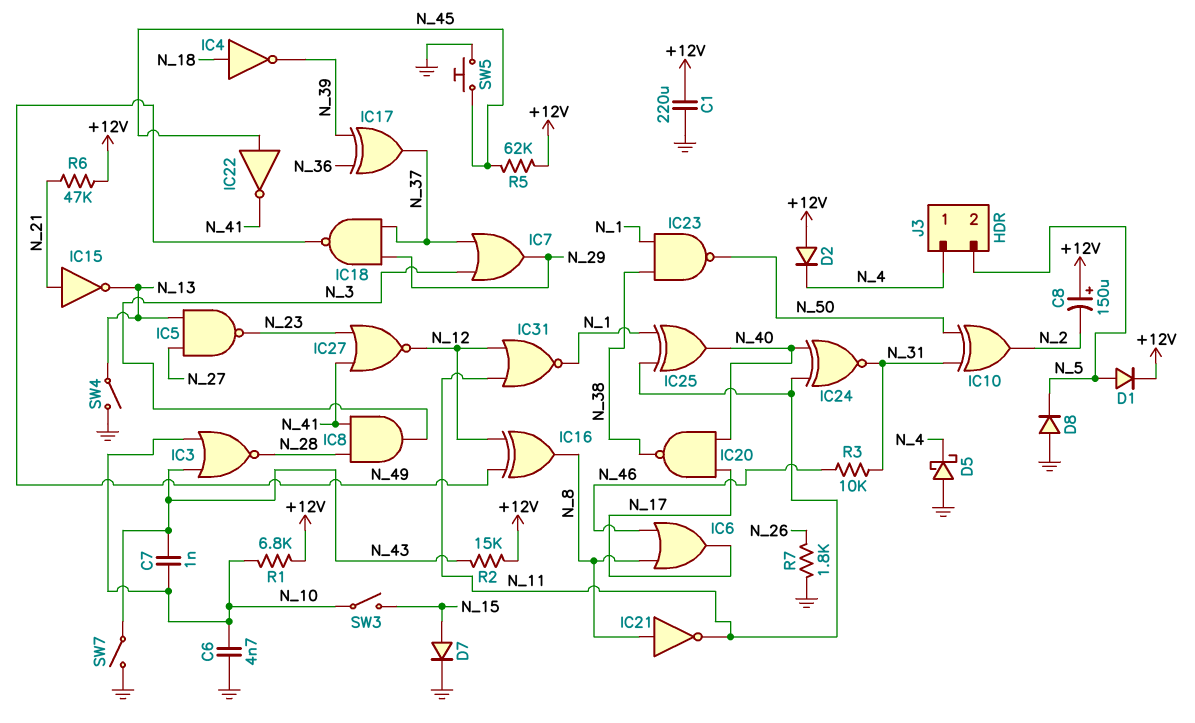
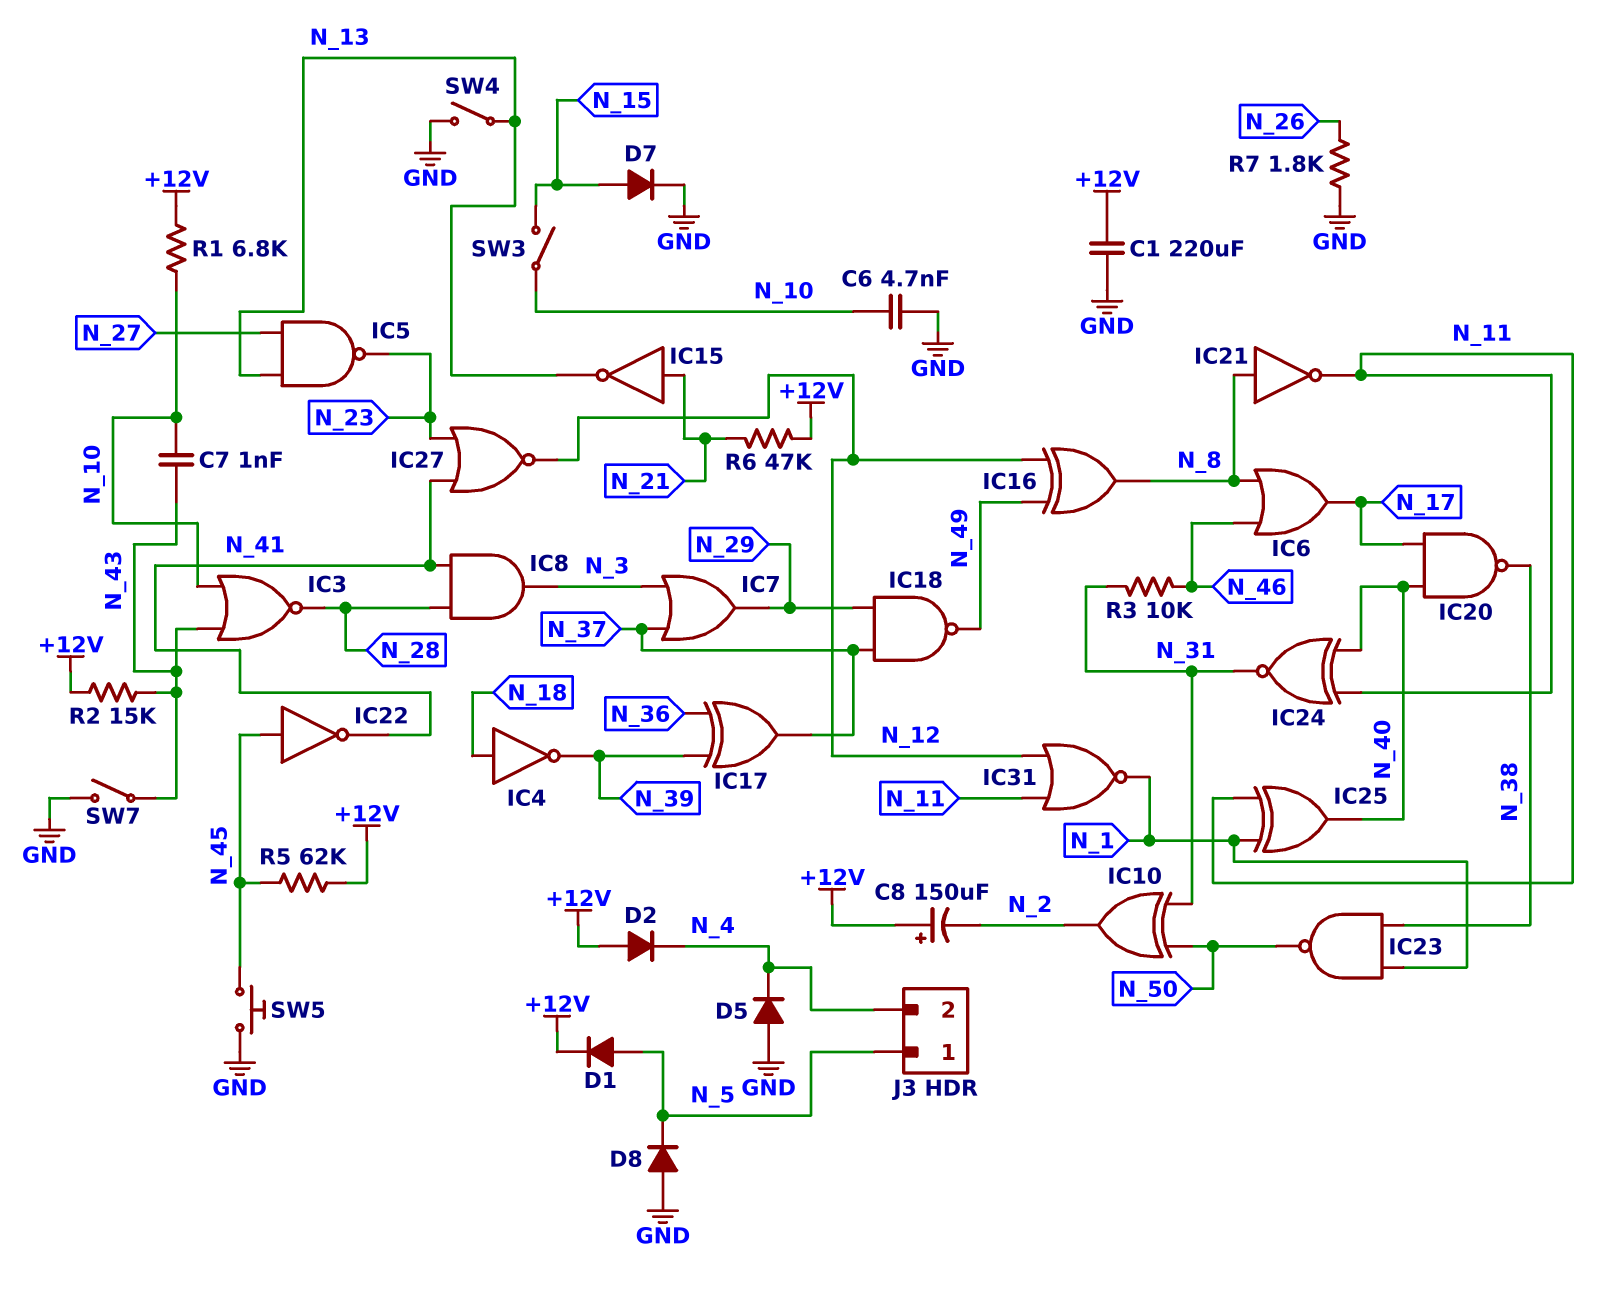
D5: schottky (A GND, K N_4) -> diode (A GND, K N_4)
J3 pin 1: N_4 -> N_5
J3 pin 2: N_5 -> N_4

